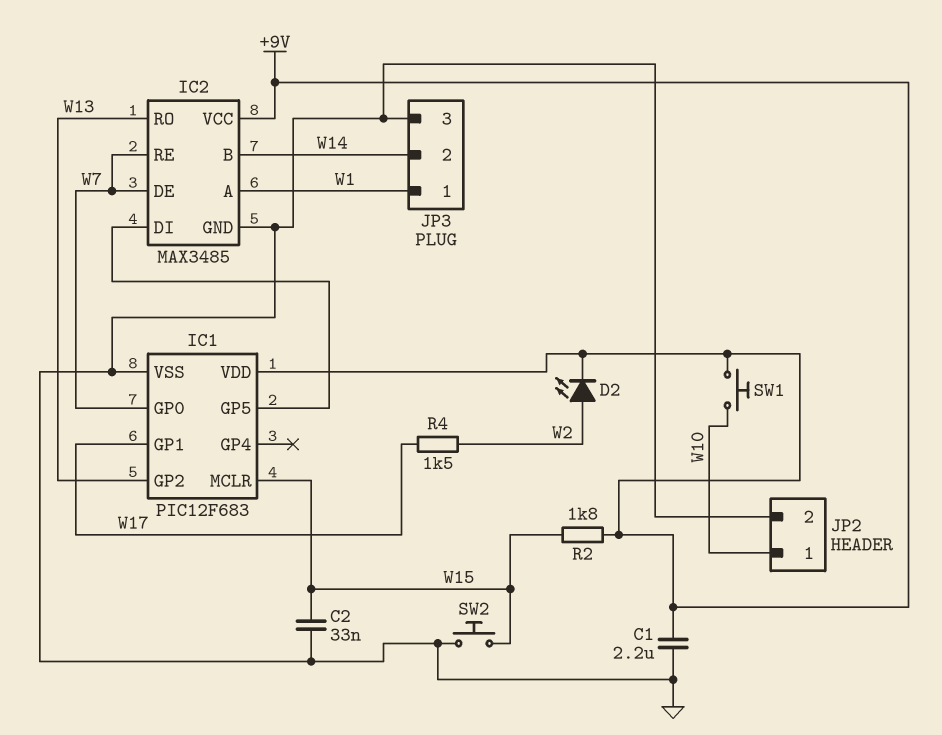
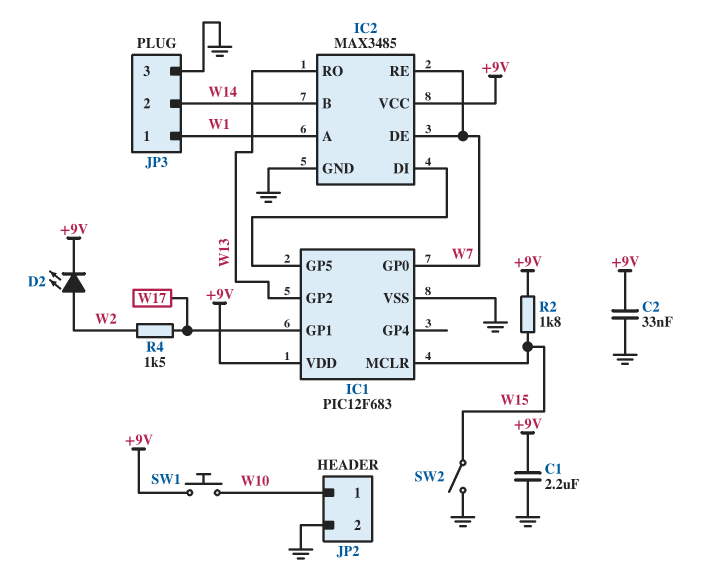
C2: 33nF (GND, W15) -> 33nF (+9V, GND)
SW2: button (GND, W15) -> switch (GND, W15)

